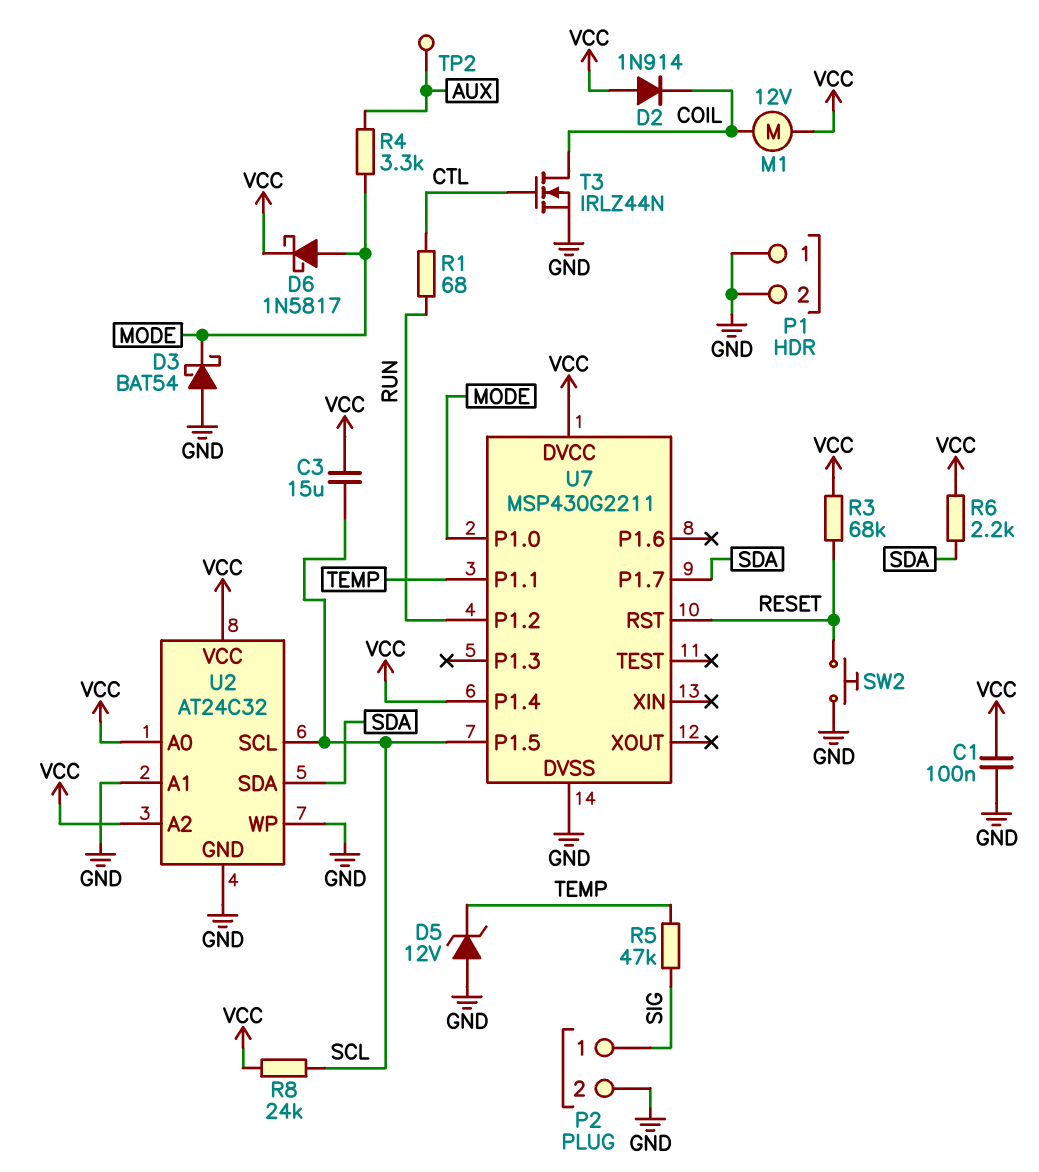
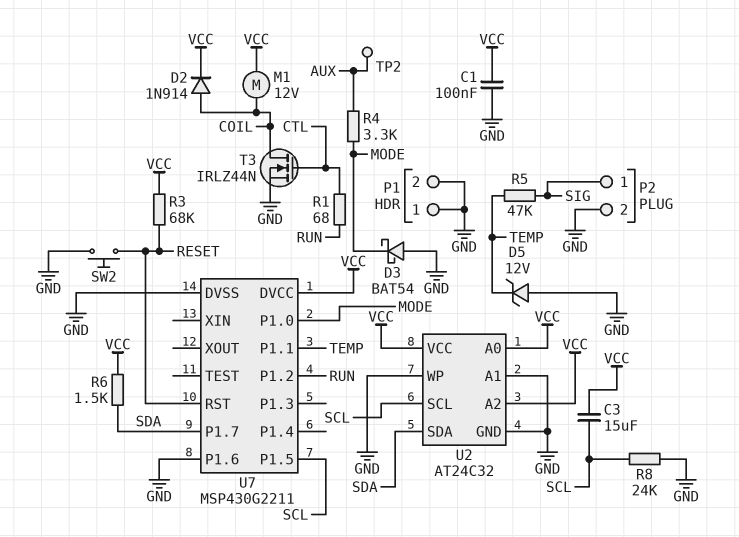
D2: diode 1N914 (A VCC, K COIL) -> diode 1N914 (A COIL, K VCC)
D6: schottky 1N5817 (A MODE, K VCC) -> none
R6: 2.2k (SDA, VCC) -> 1.5k (SDA, VCC)
R8: 24k (SCL, VCC) -> 24k (GND, SCL)
U7 pin P1.4: VCC -> none
U7 pin P1.6: none -> GND

